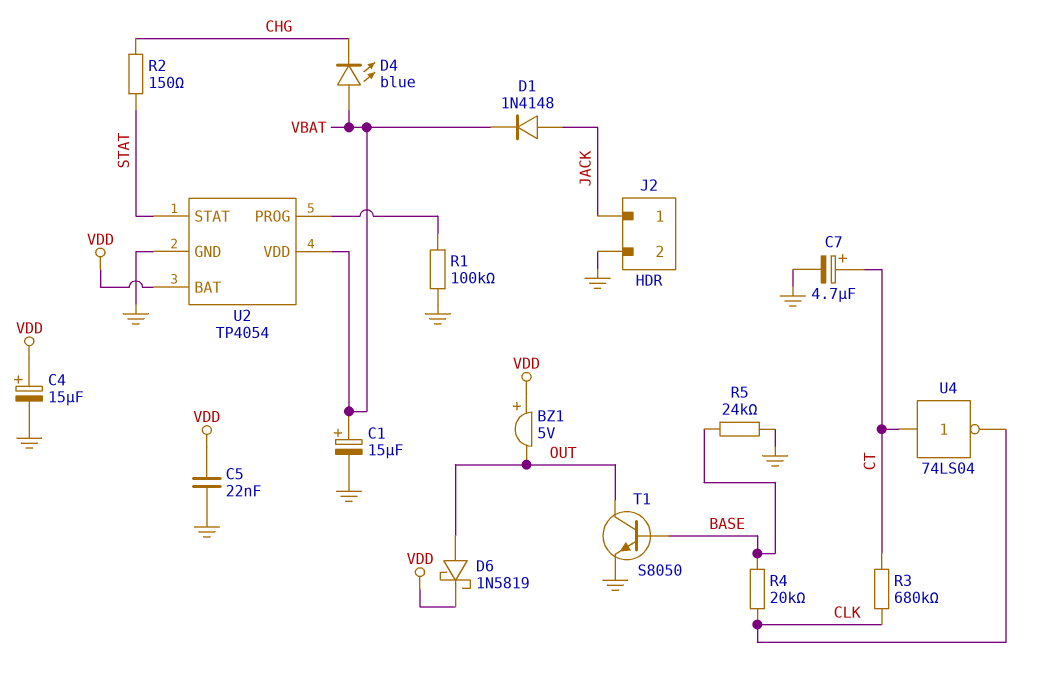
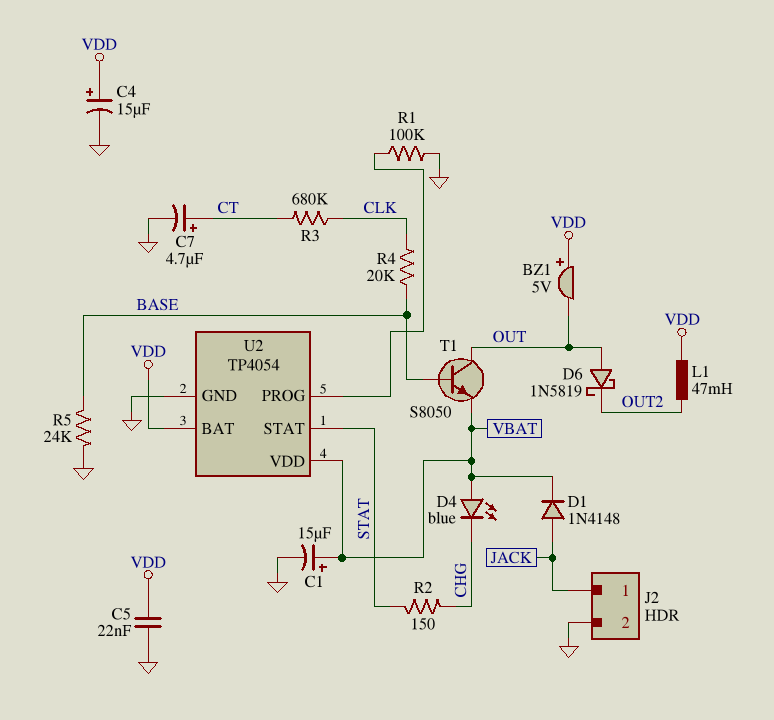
D6: schottky 1N5819 (A OUT, K VDD) -> schottky 1N5819 (A OUT, K OUT2)
L1: none -> 47mH (OUT2, VDD)
T1: NPN S8050 (B BASE, C OUT, E GND) -> NPN S8050 (B BASE, C OUT, E VBAT)
U4: NOT 74LS04 (in CT, out CLK) -> none

